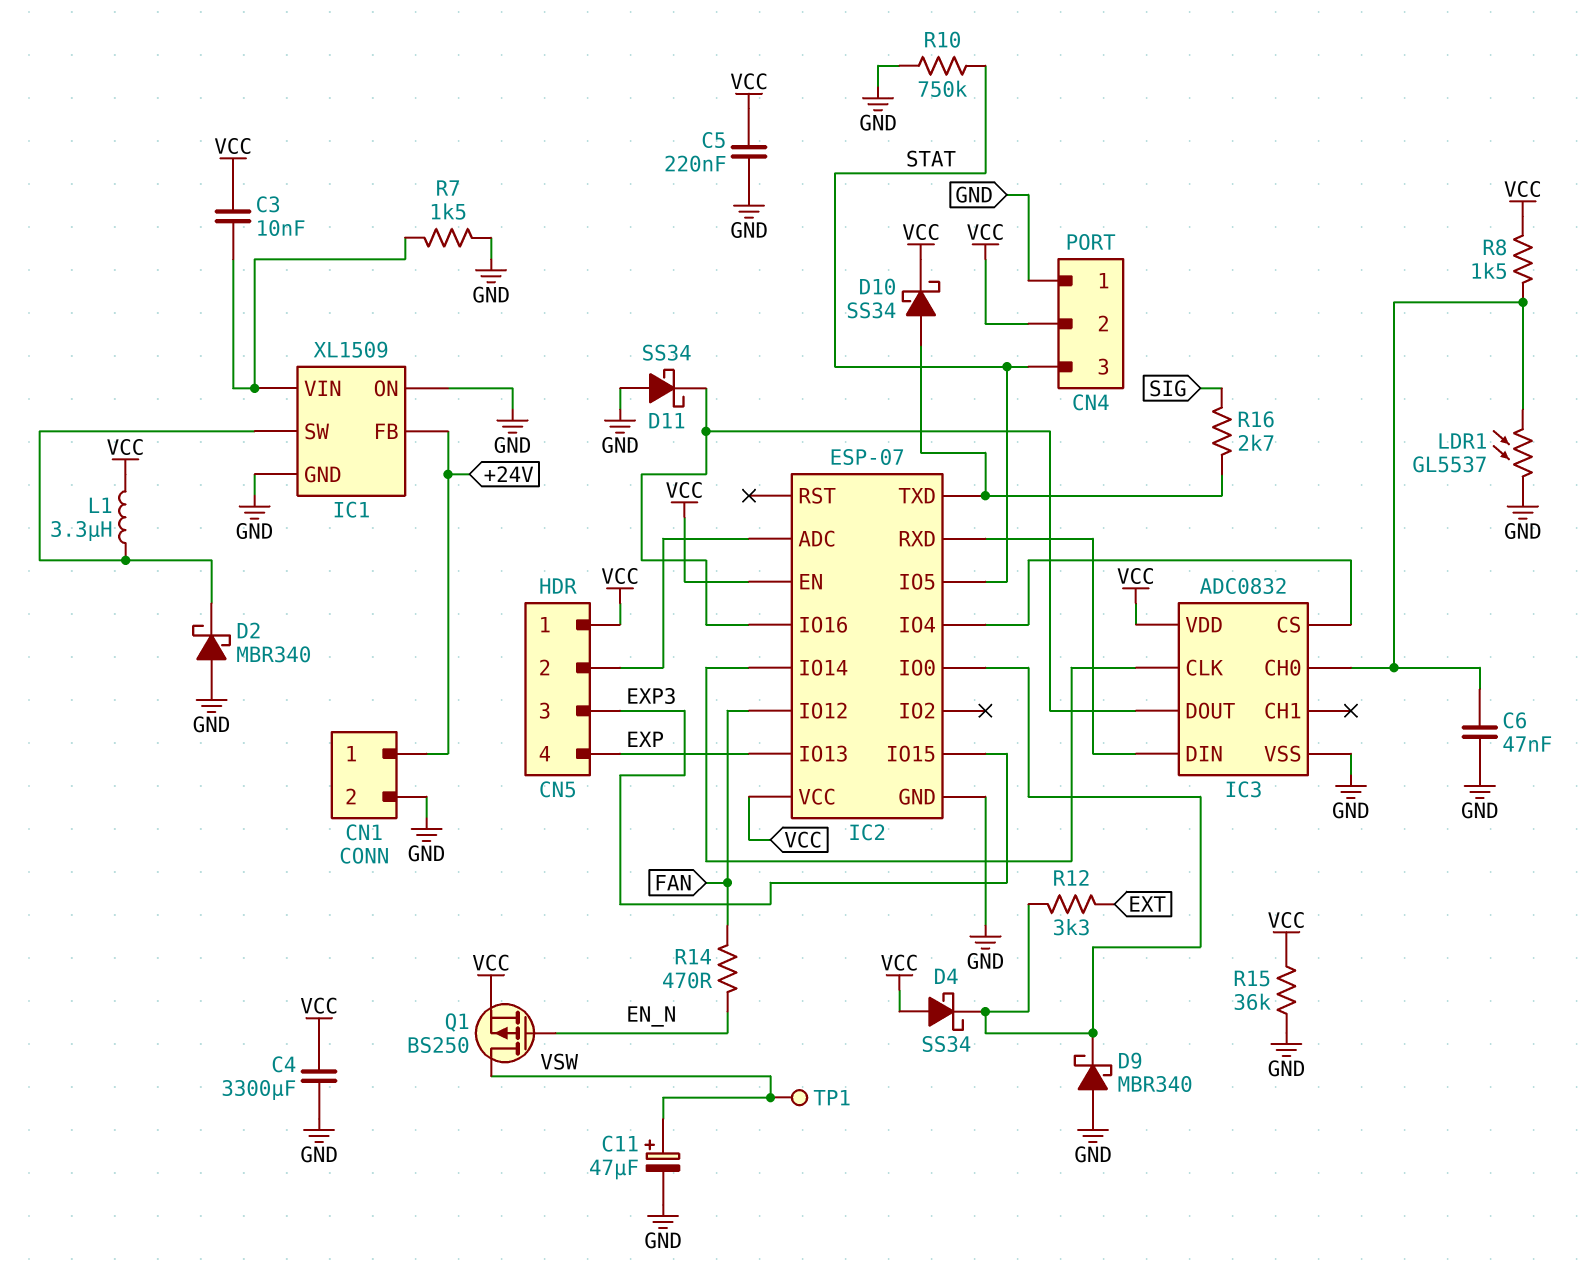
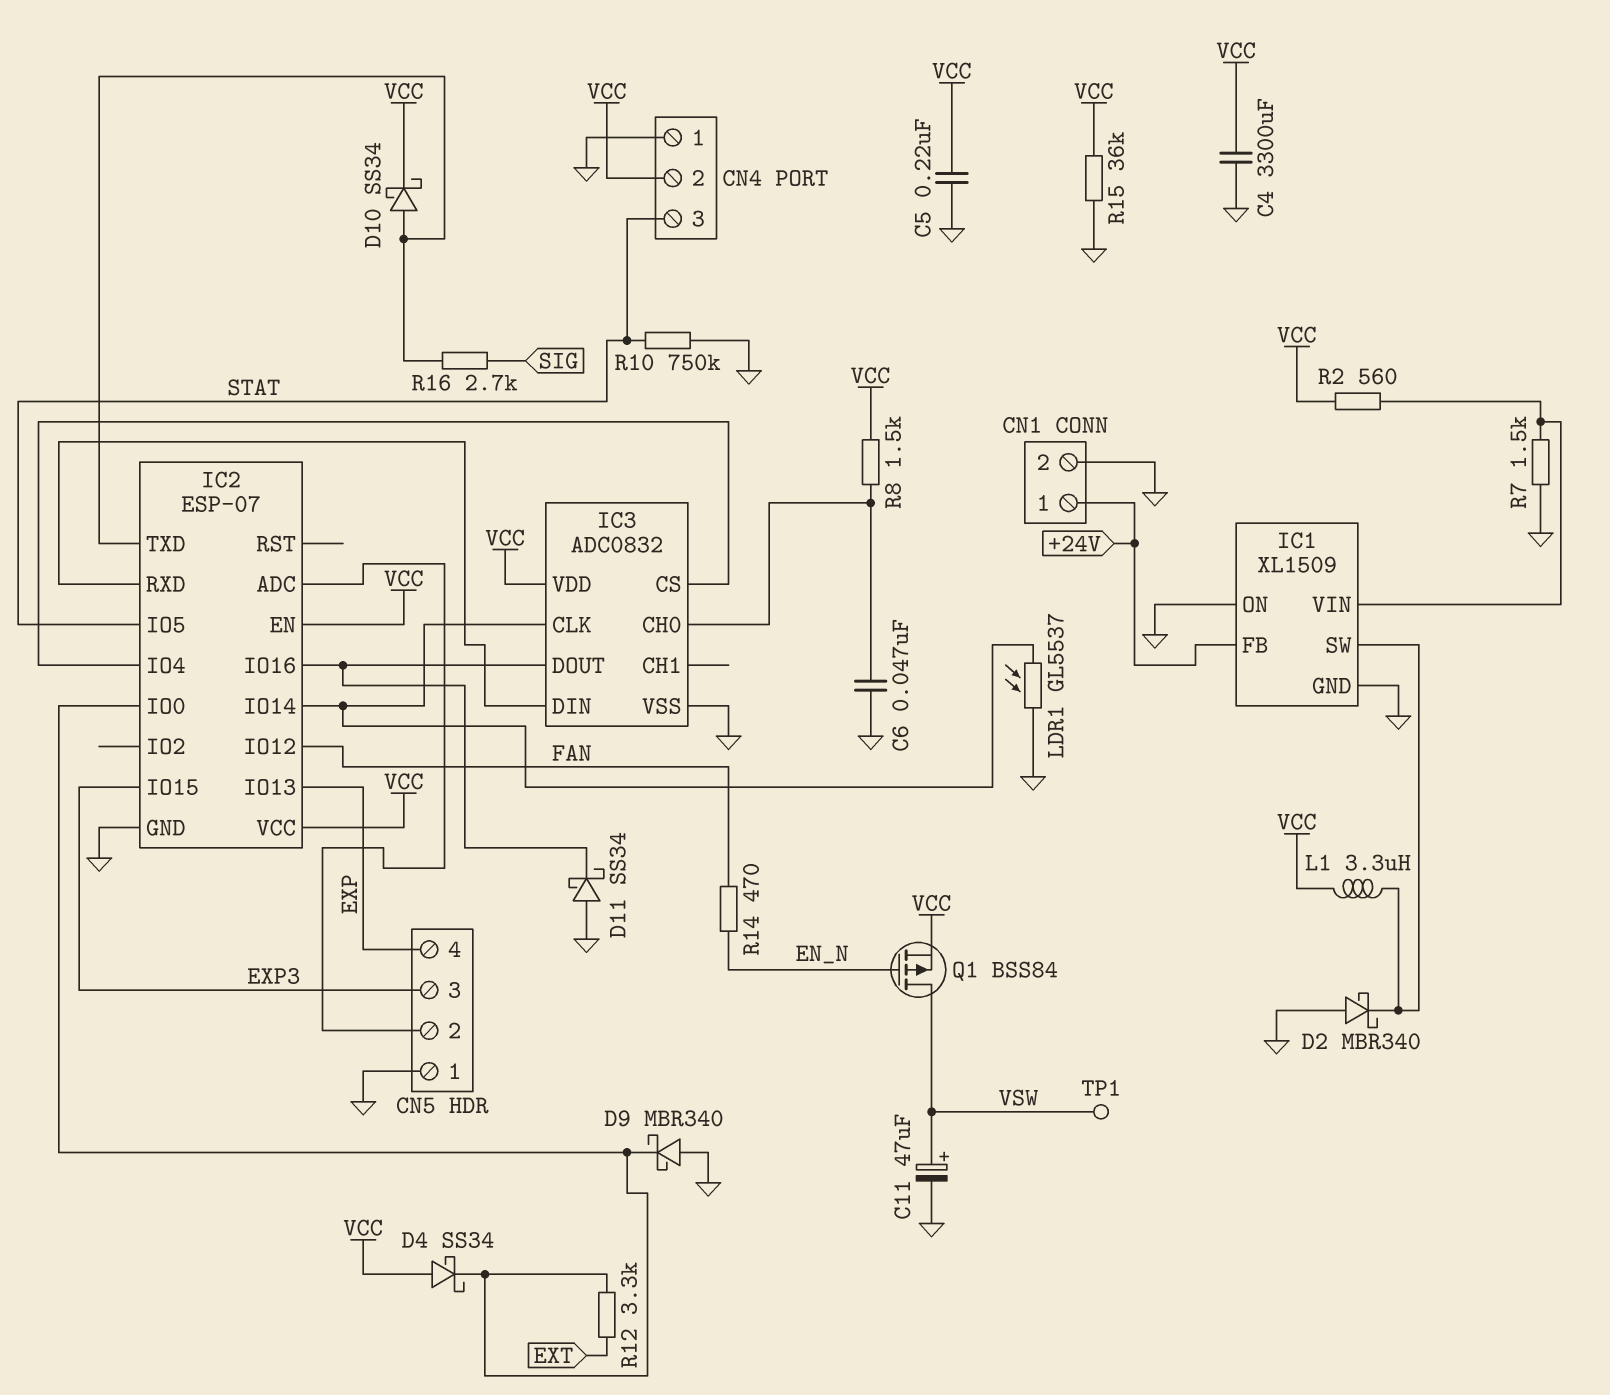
C3: 10nF (IC1/VIN, VCC) -> none
CN5 pin 1: VCC -> GND
LDR1: GL5537 (GND, IC3/CH0) -> GL5537 (GND, IC2/IO14)
Q1: PMOS BS250 (G EN_N, D VSW, S VCC) -> PMOS BSS84 (G EN_N, D VSW, S VCC)
R2: none -> 560 (IC1/VIN, VCC)

